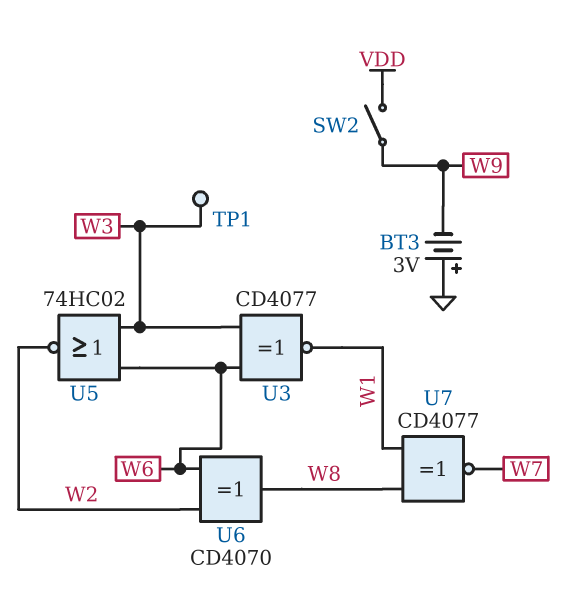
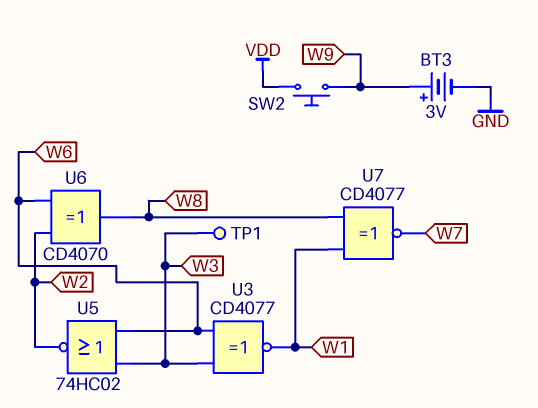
BT3: 3V (plus GND, minus W9) -> 3V (plus W9, minus GND)
SW2: switch (VDD, W9) -> button (VDD, W9)

